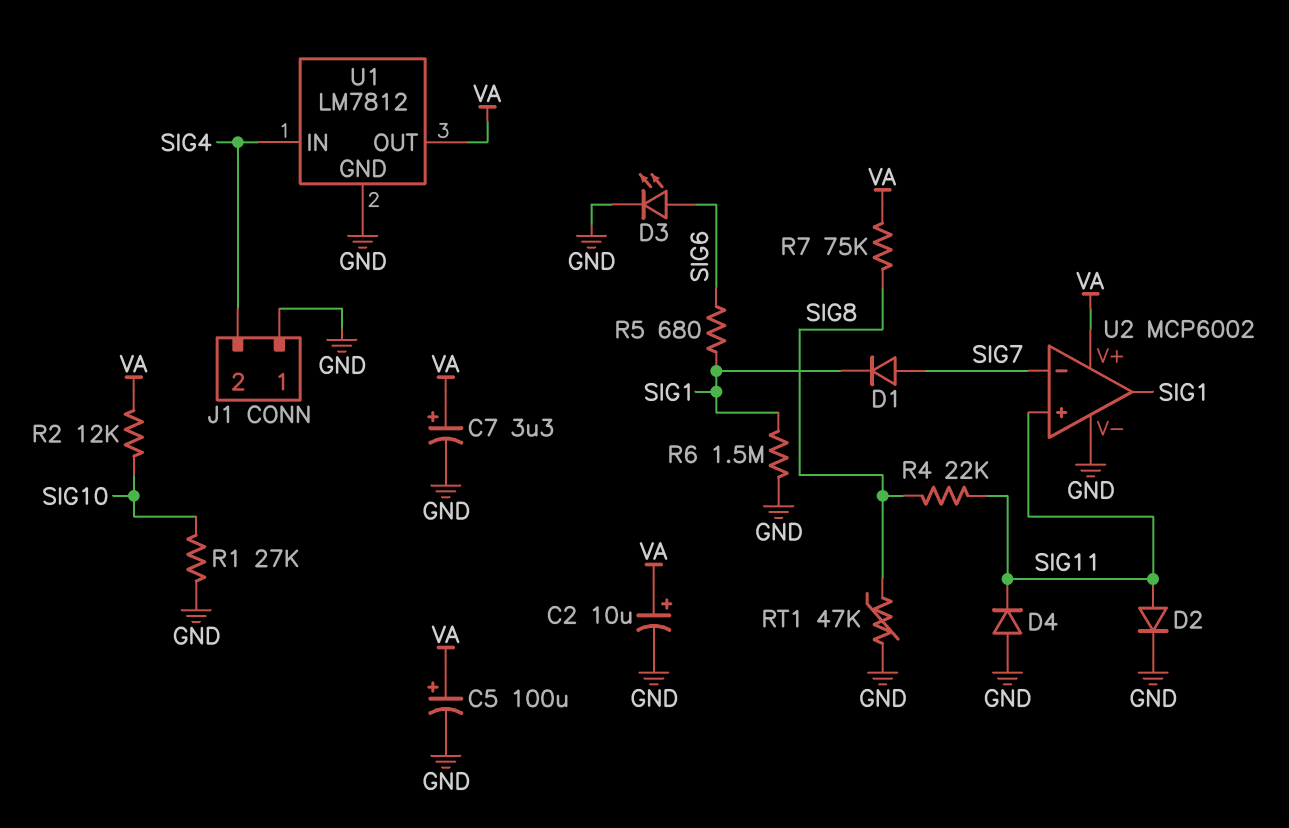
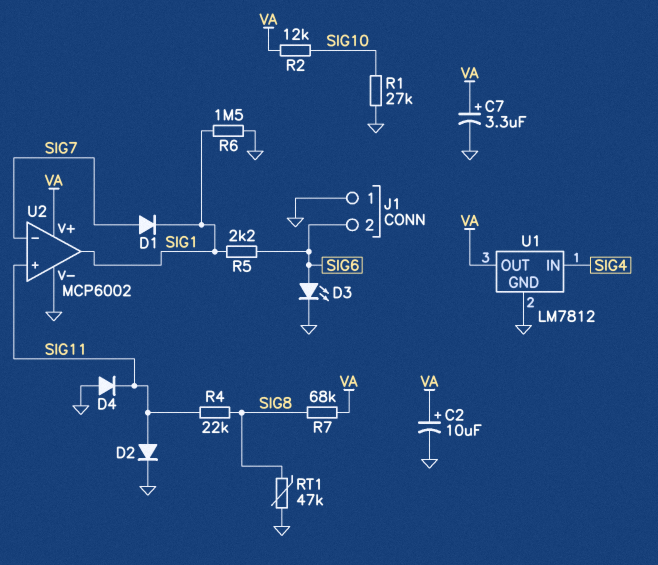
C5: 100uF (plus VA, minus GND) -> none
J1 pin 2: SIG4 -> SIG6
R5: 680 (SIG1, SIG6) -> 2.2k (SIG1, SIG6)
R7: 75k (SIG8, VA) -> 68k (SIG8, VA)

